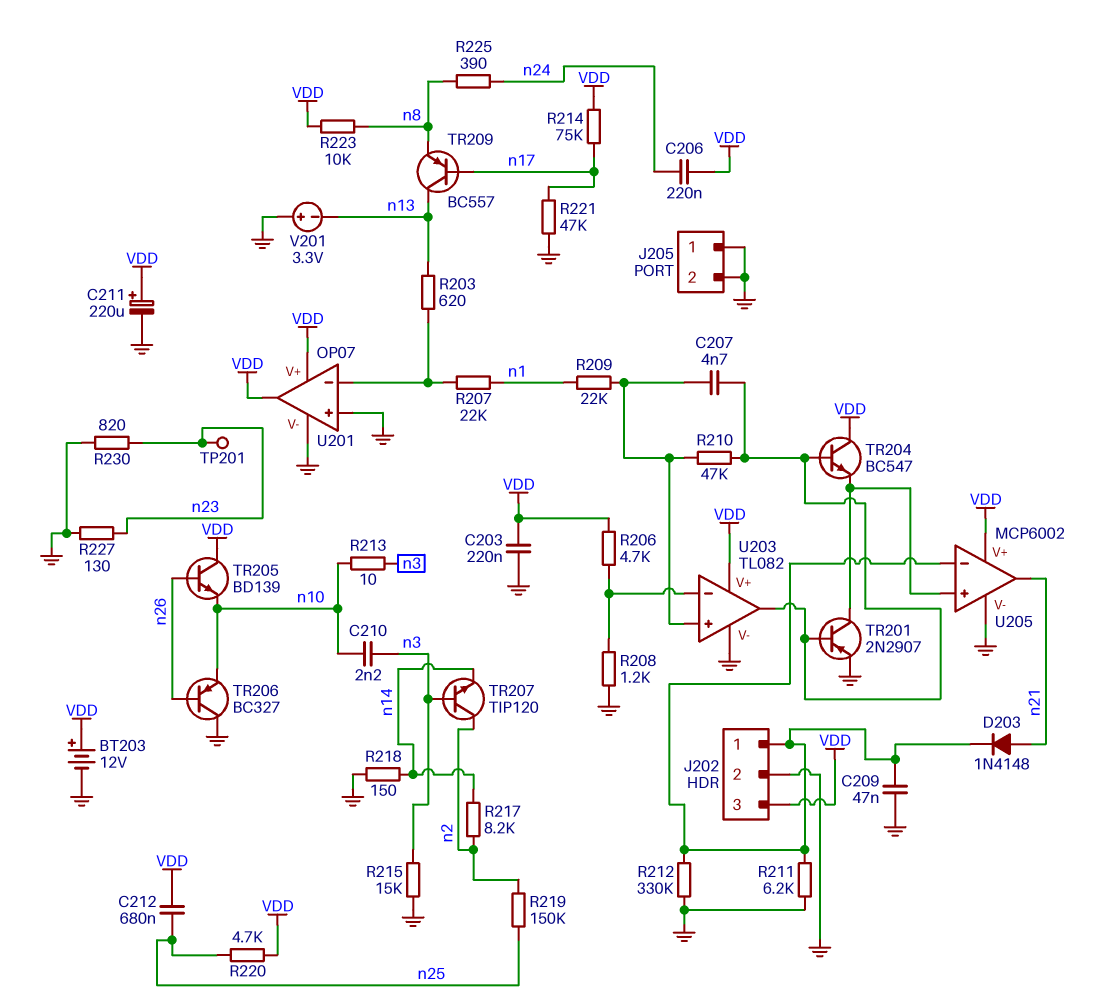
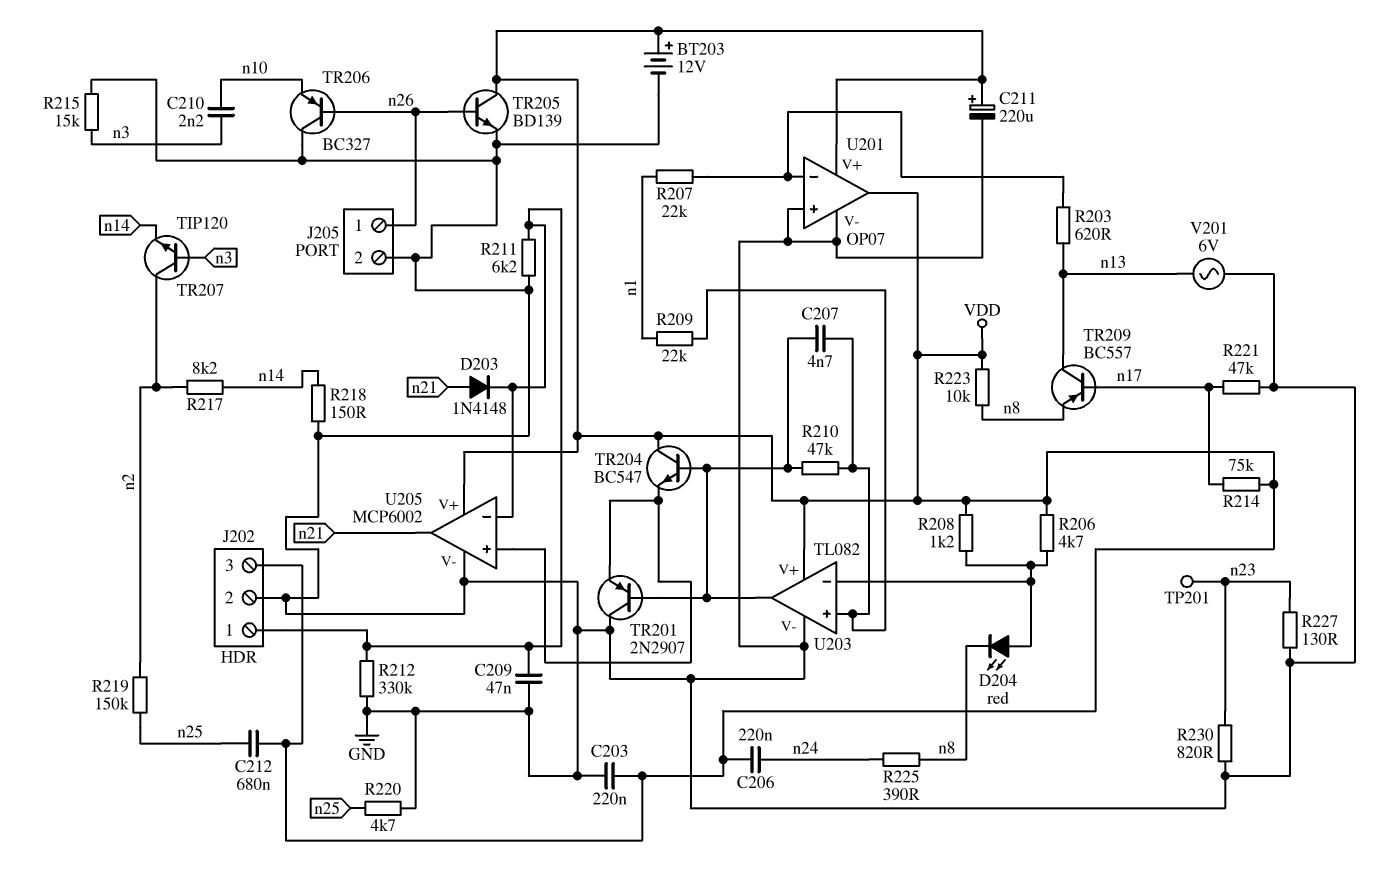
D204: none -> LED red (A U203/in-, K n8)
J205 pin 1: GND -> n26
R208: 1.2k (GND, U203/in-) -> 1.2k (U203/in-, VDD)
R213: 10 (n3, n10) -> none
R220: 4.7k (VDD, n25) -> 4.7k (GND, n25)
TR201: PNP 2N2907 (B U203/out, C U205/in+, E GND) -> PNP 2N2907 (B U203/out, C GND, E U205/in+)
TR205: NPN BD139 (B n26, C VDD, E n10) -> NPN BD139 (B n26, C VDD, E GND)
V201: 3.3V (plus GND, minus n13) -> AC 6V (GND, n13)

